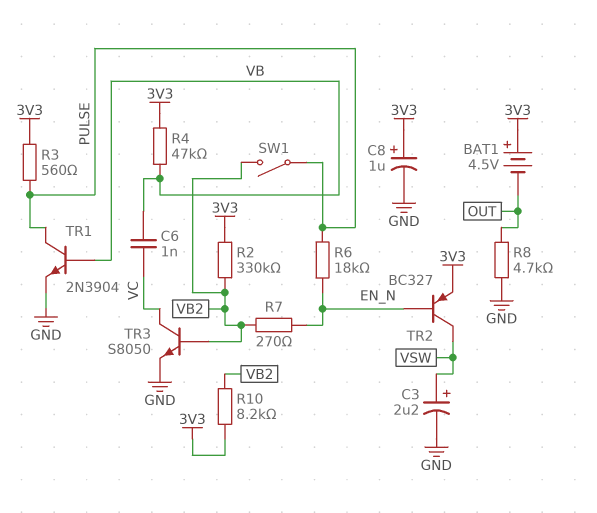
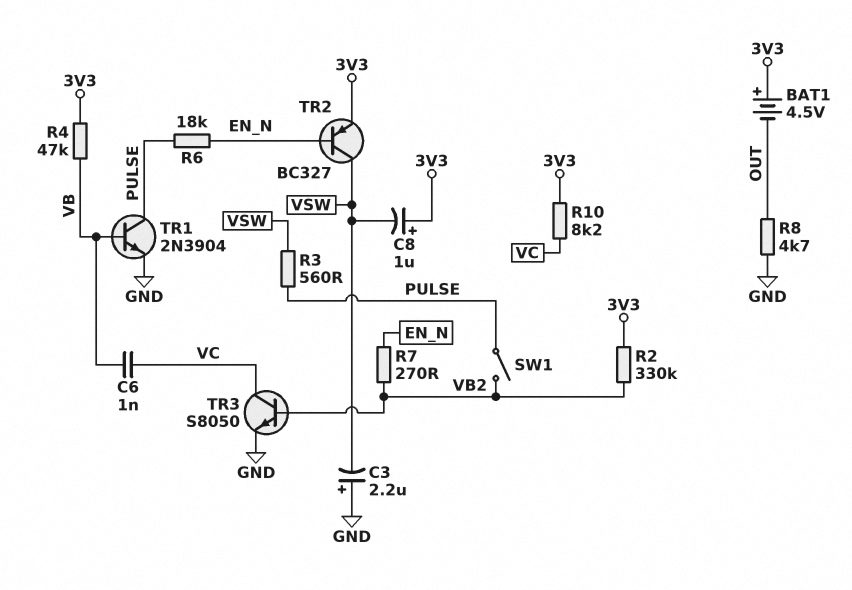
C3: 2.2uF (plus VSW, minus GND) -> 2.2uF (plus GND, minus VSW)
C8: 1uF (plus 3V3, minus GND) -> 1uF (plus 3V3, minus VSW)
R3: 560 (3V3, PULSE) -> 560 (PULSE, VSW)
R10: 8.2k (3V3, VB2) -> 8.2k (3V3, VC)

